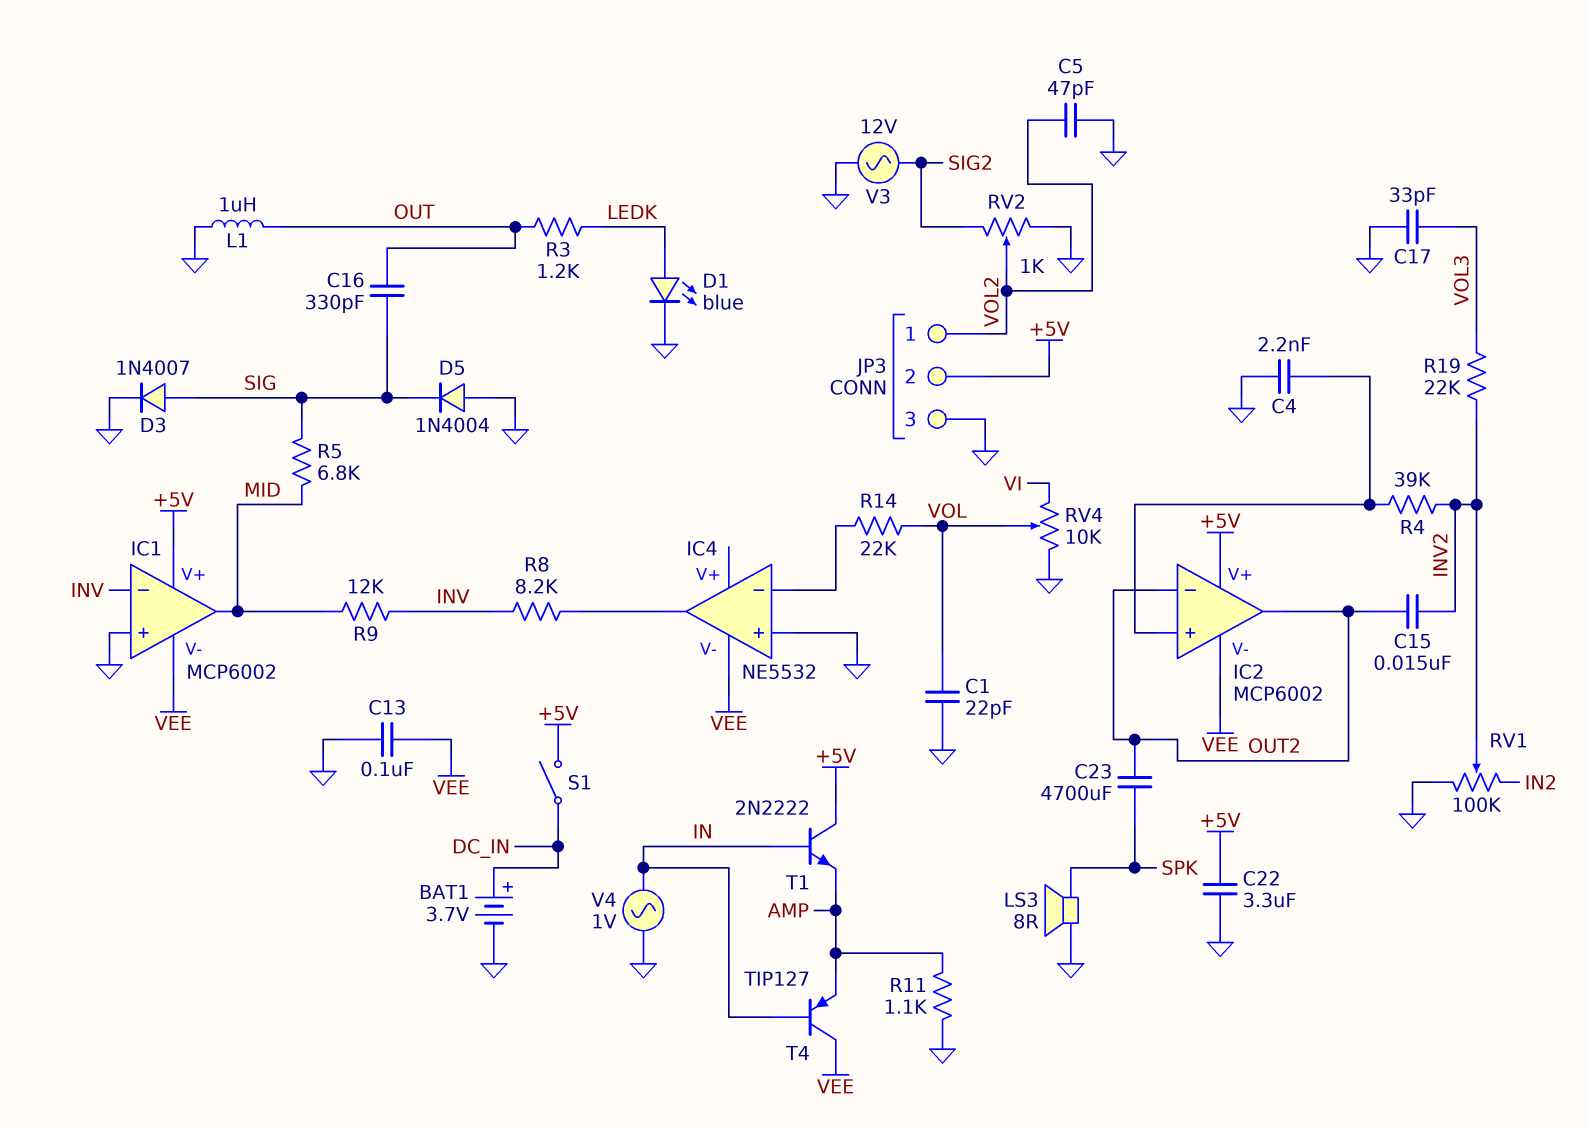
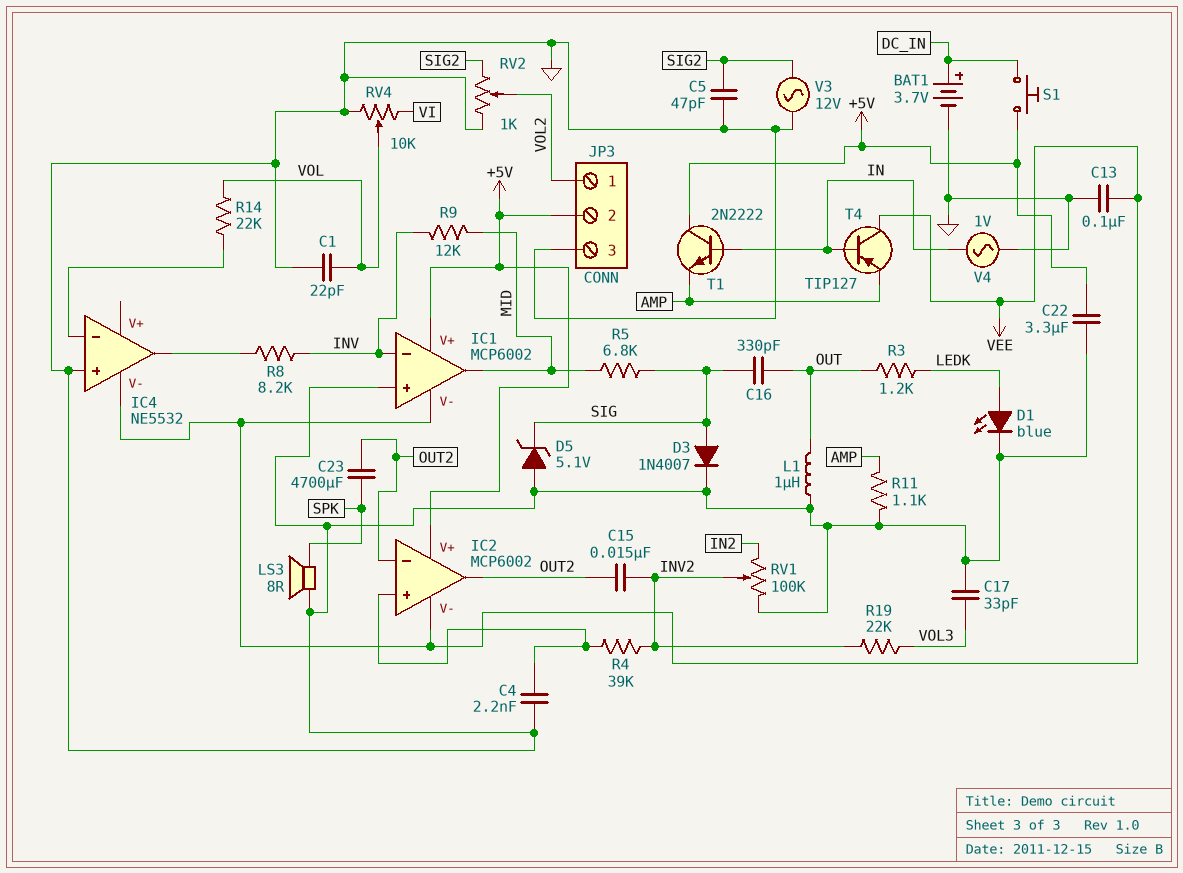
C5: 47pF (GND, VOL2) -> 47pF (GND, SIG2)
D5: diode 1N4004 (A GND, K SIG) -> zener 5.1V (A GND, K SIG)
S1: switch (+5V, DC_IN) -> button (+5V, DC_IN)

